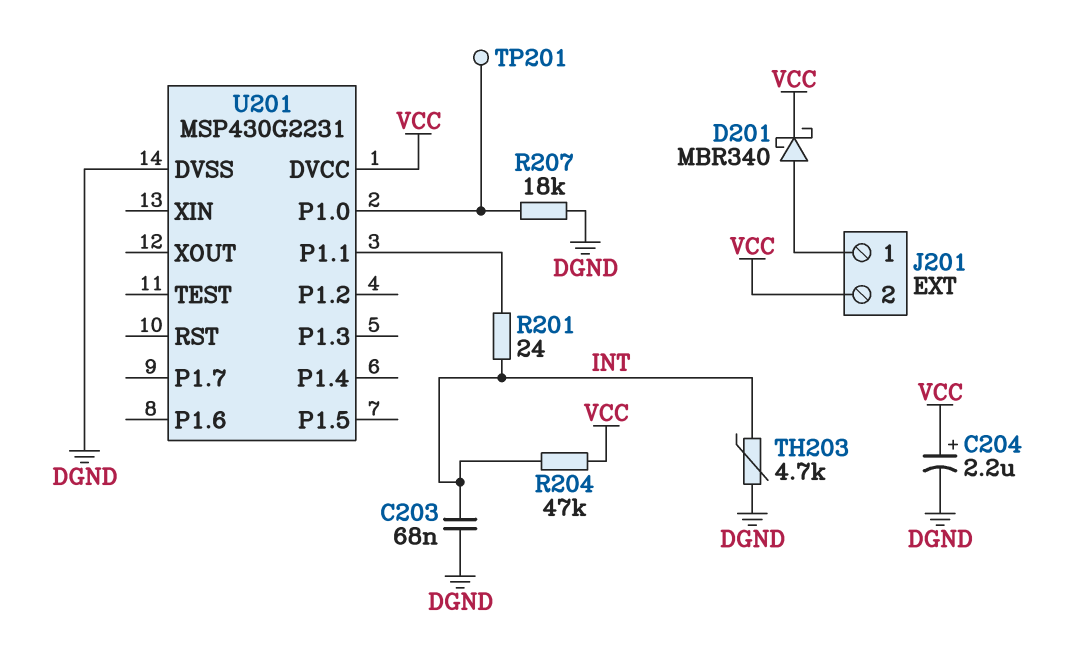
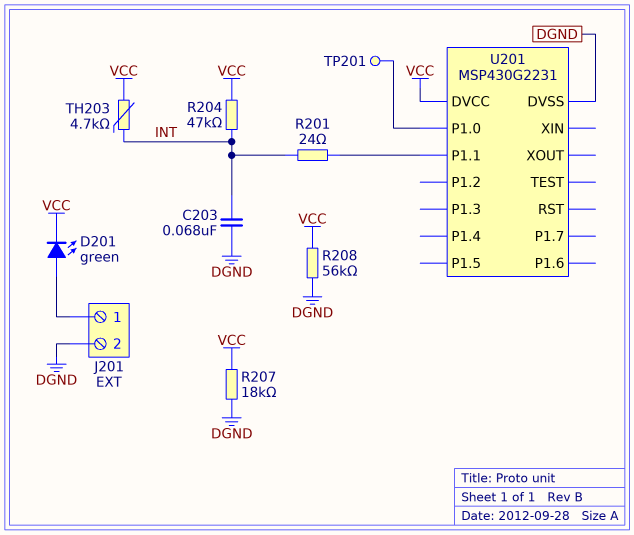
C204: 2.2uF (plus VCC, minus DGND) -> none
D201: schottky MBR340 (A J201/1, K VCC) -> LED green (A J201/1, K VCC)
J201 pin 2: VCC -> DGND
R207: 18k (DGND, U201/P1.0) -> 18k (DGND, VCC)
R208: none -> 56k (DGND, VCC)
TH203: 4.7k (DGND, INT) -> 4.7k (INT, VCC)

